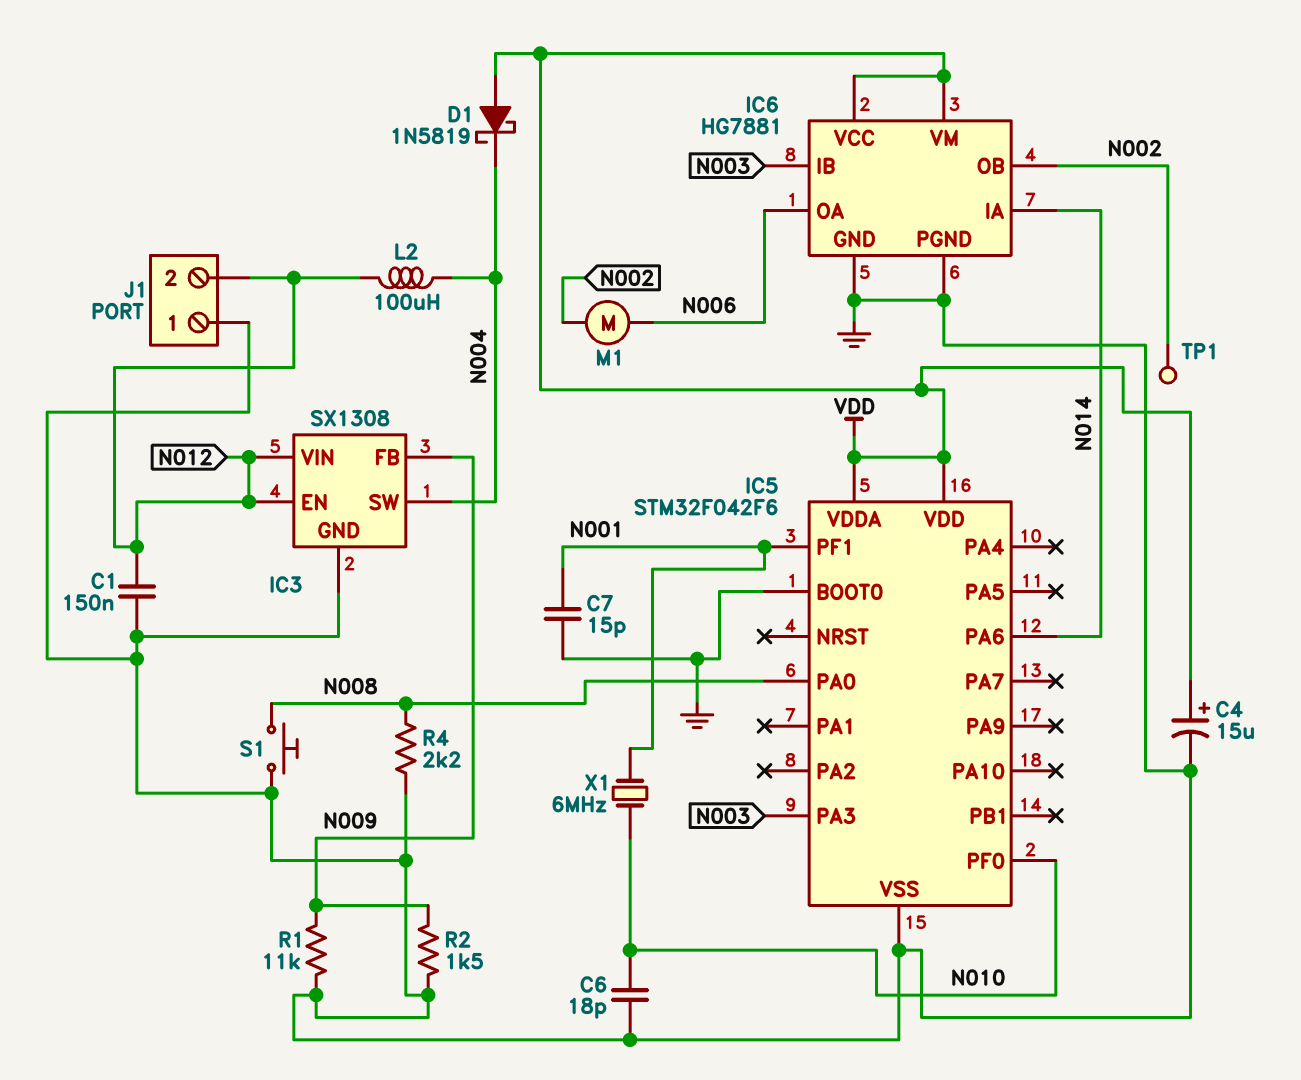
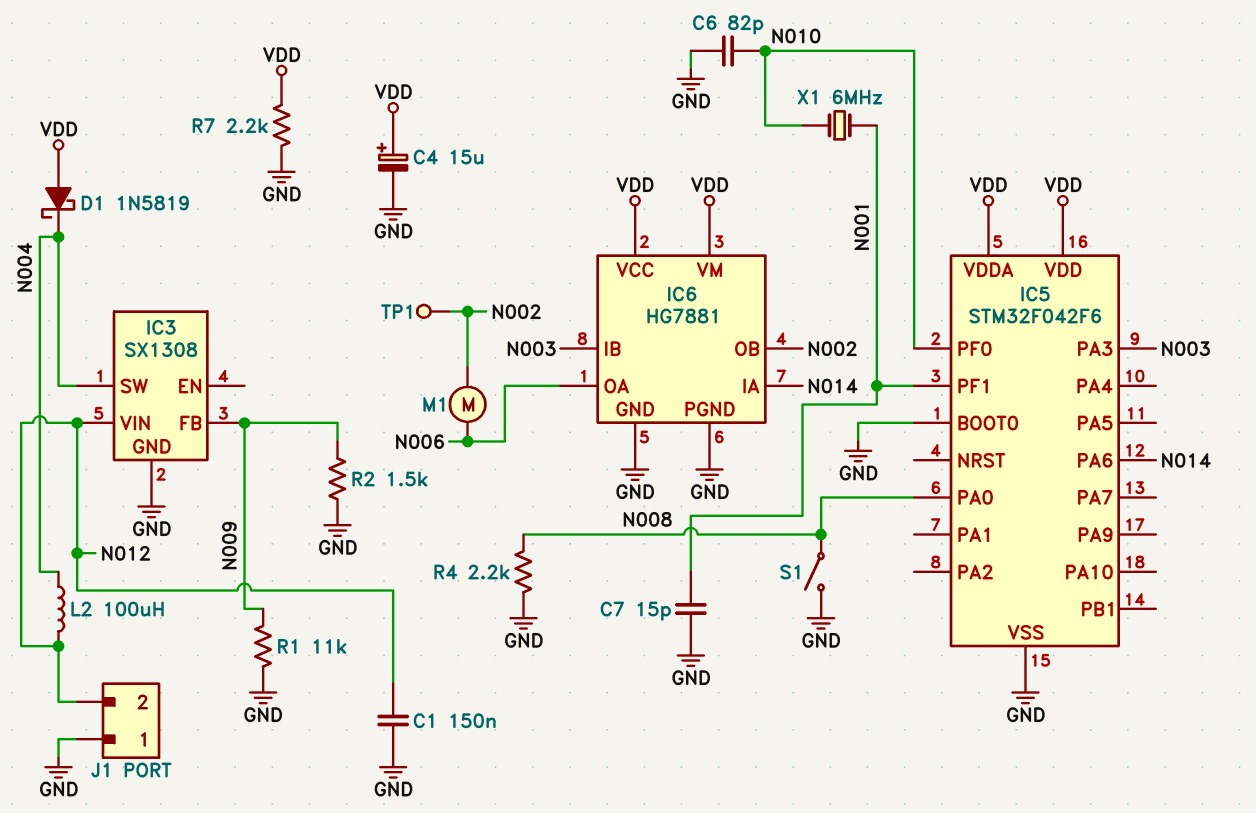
C6: 18pF (GND, N010) -> 82pF (GND, N010)
IC3 pin EN: N012 -> none
R7: none -> 2.2k (GND, VDD)
S1: button (GND, N008) -> switch (GND, N008)

